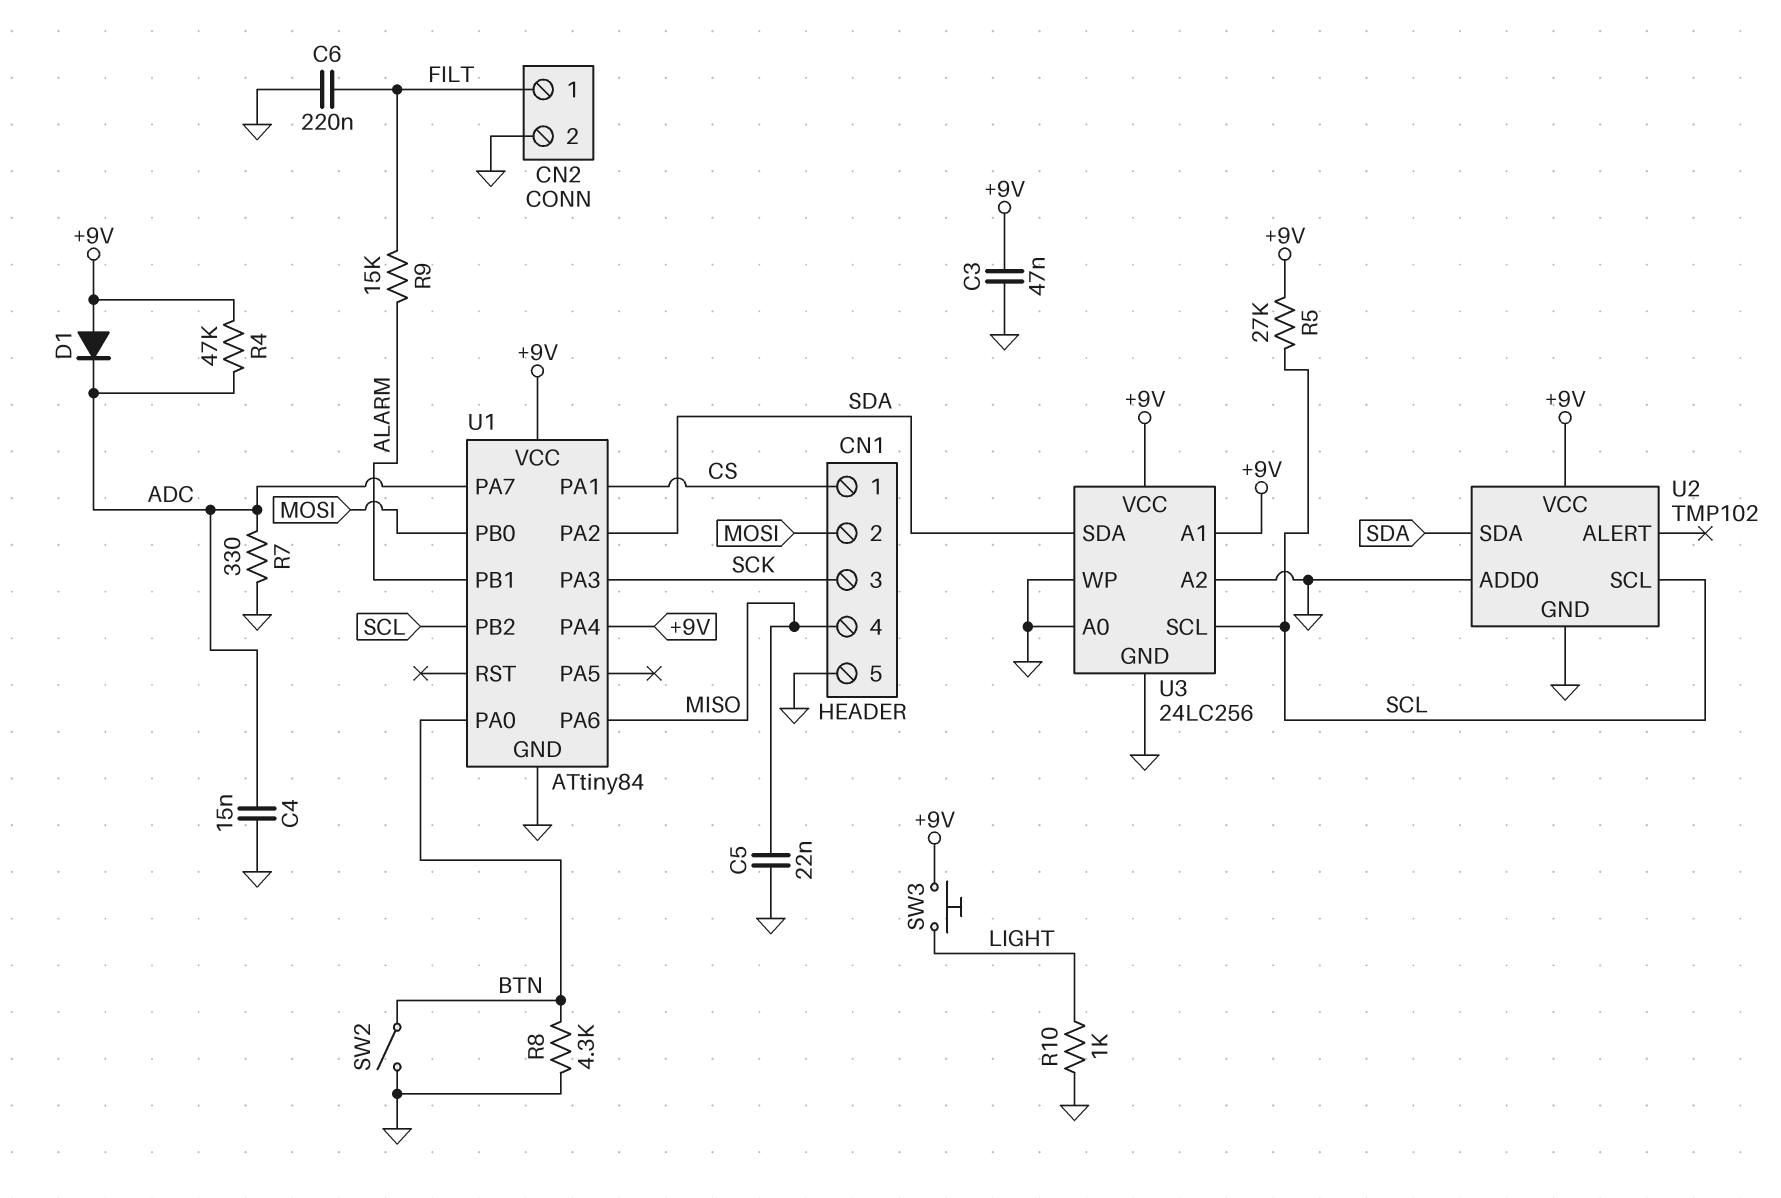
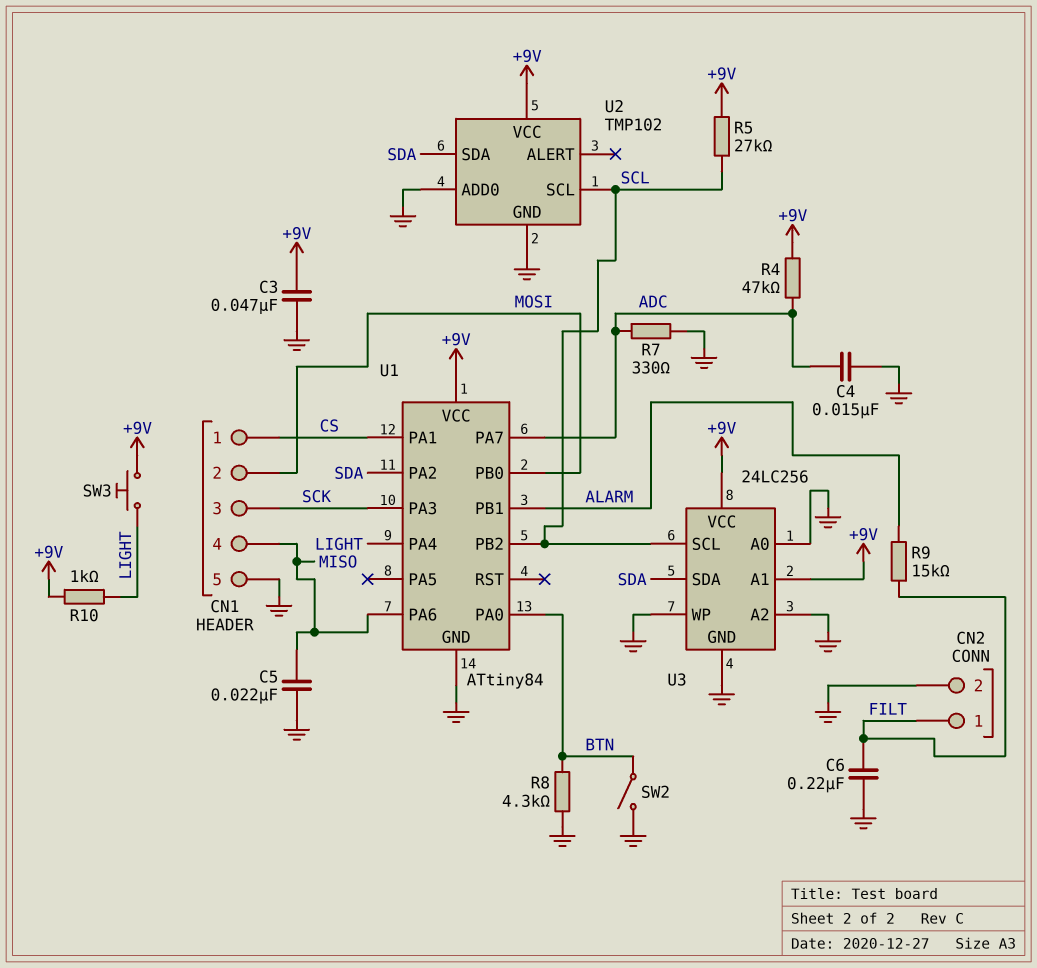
D1: diode (A +9V, K ADC) -> none
R10: 1k (GND, LIGHT) -> 1k (+9V, LIGHT)
U1 pin PA4: +9V -> LIGHT

